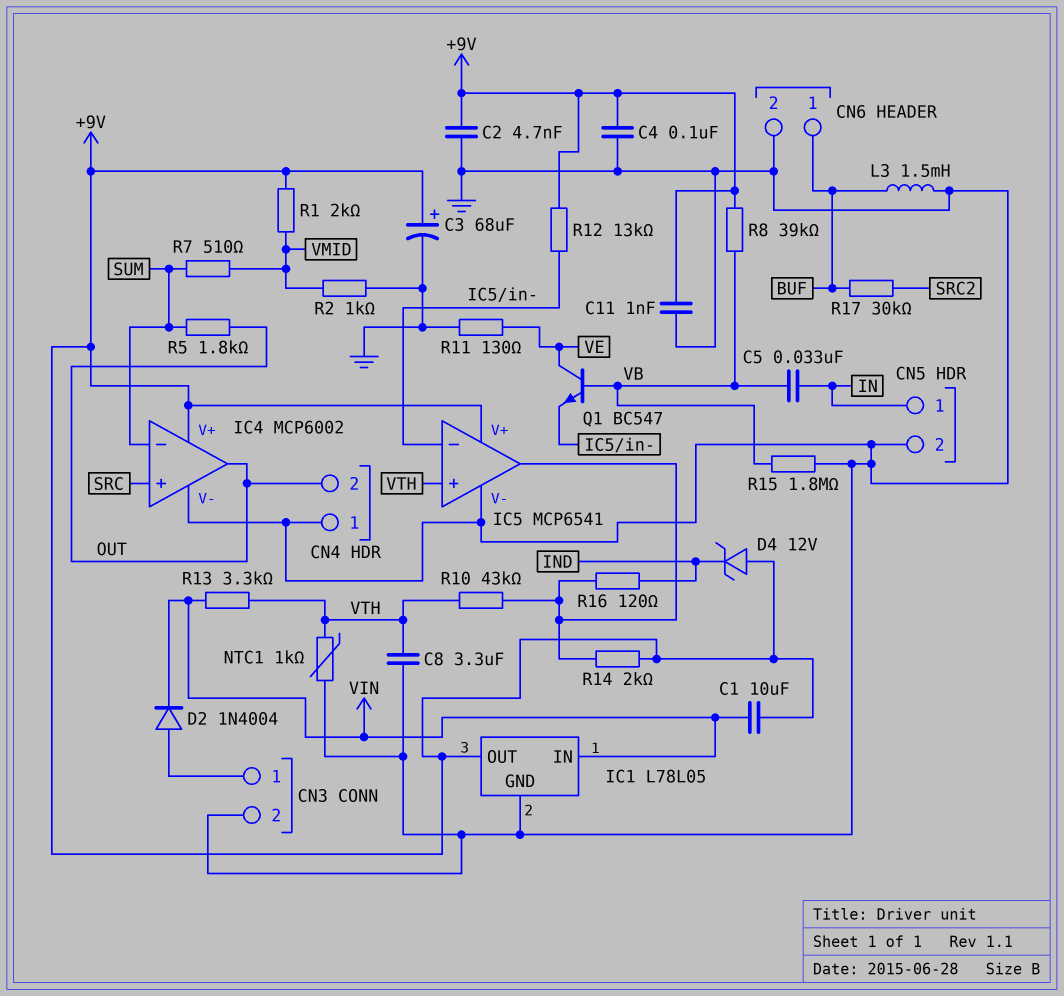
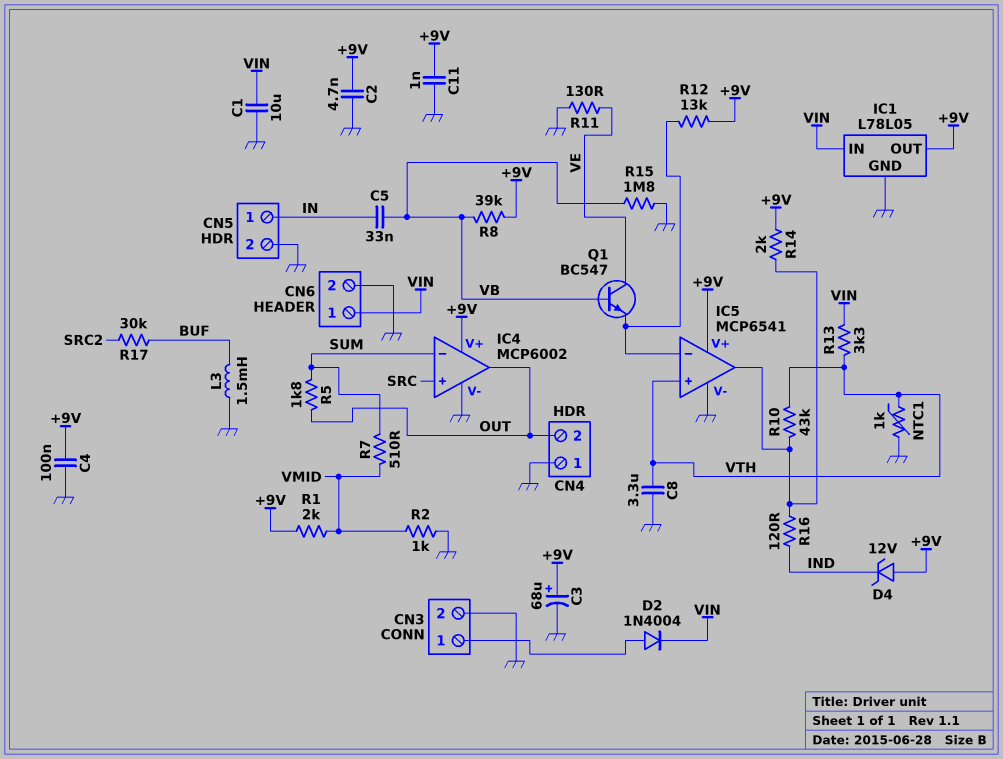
C1: 10uF (+9V, VIN) -> 10uF (GND, VIN)
CN6 pin 1: BUF -> VIN

